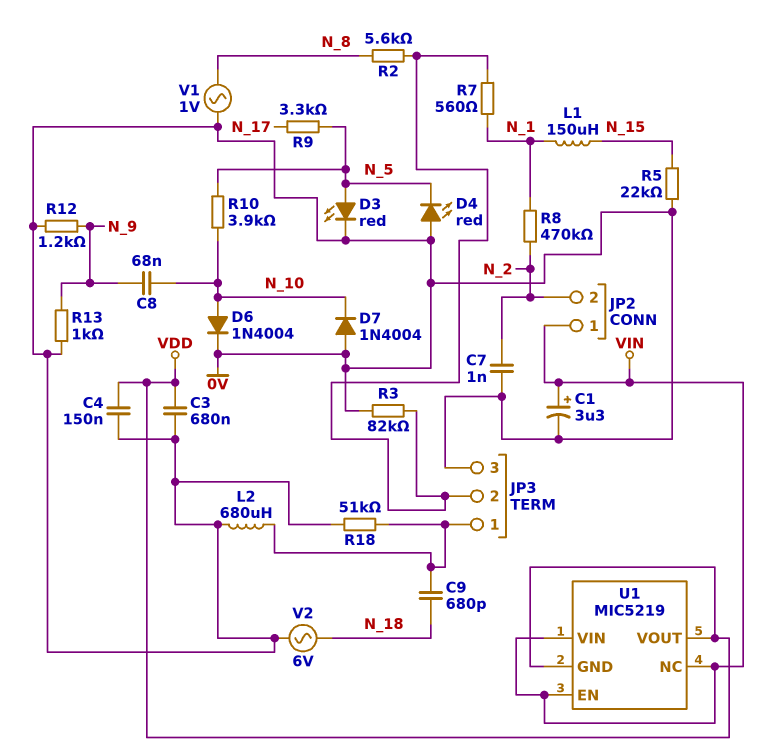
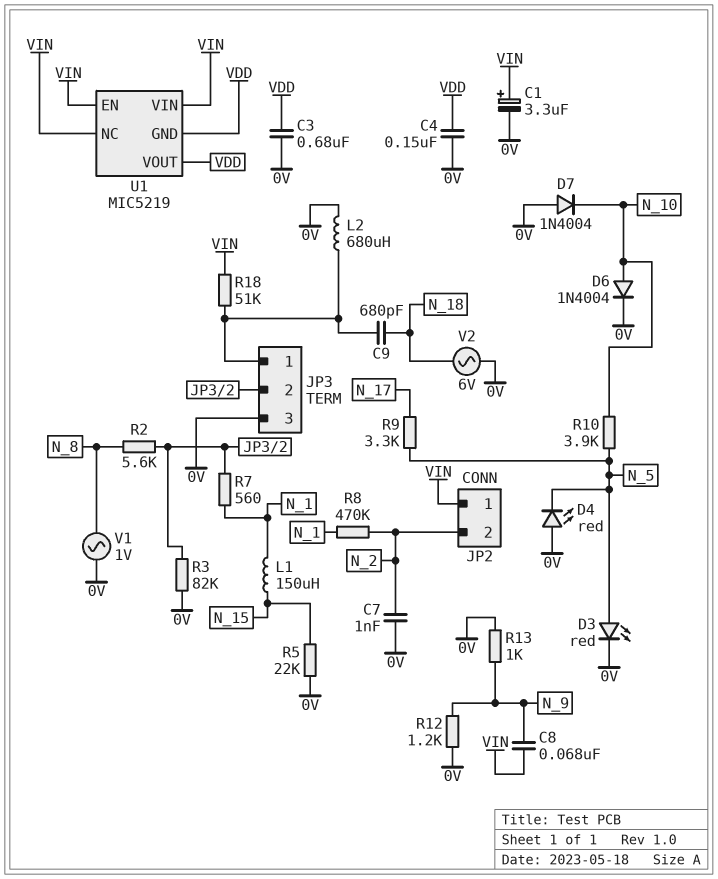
C8: 68nF (N_9, N_10) -> 68nF (N_9, VIN)
R18: 51k (0V, JP3/1) -> 51k (JP3/1, VIN)

